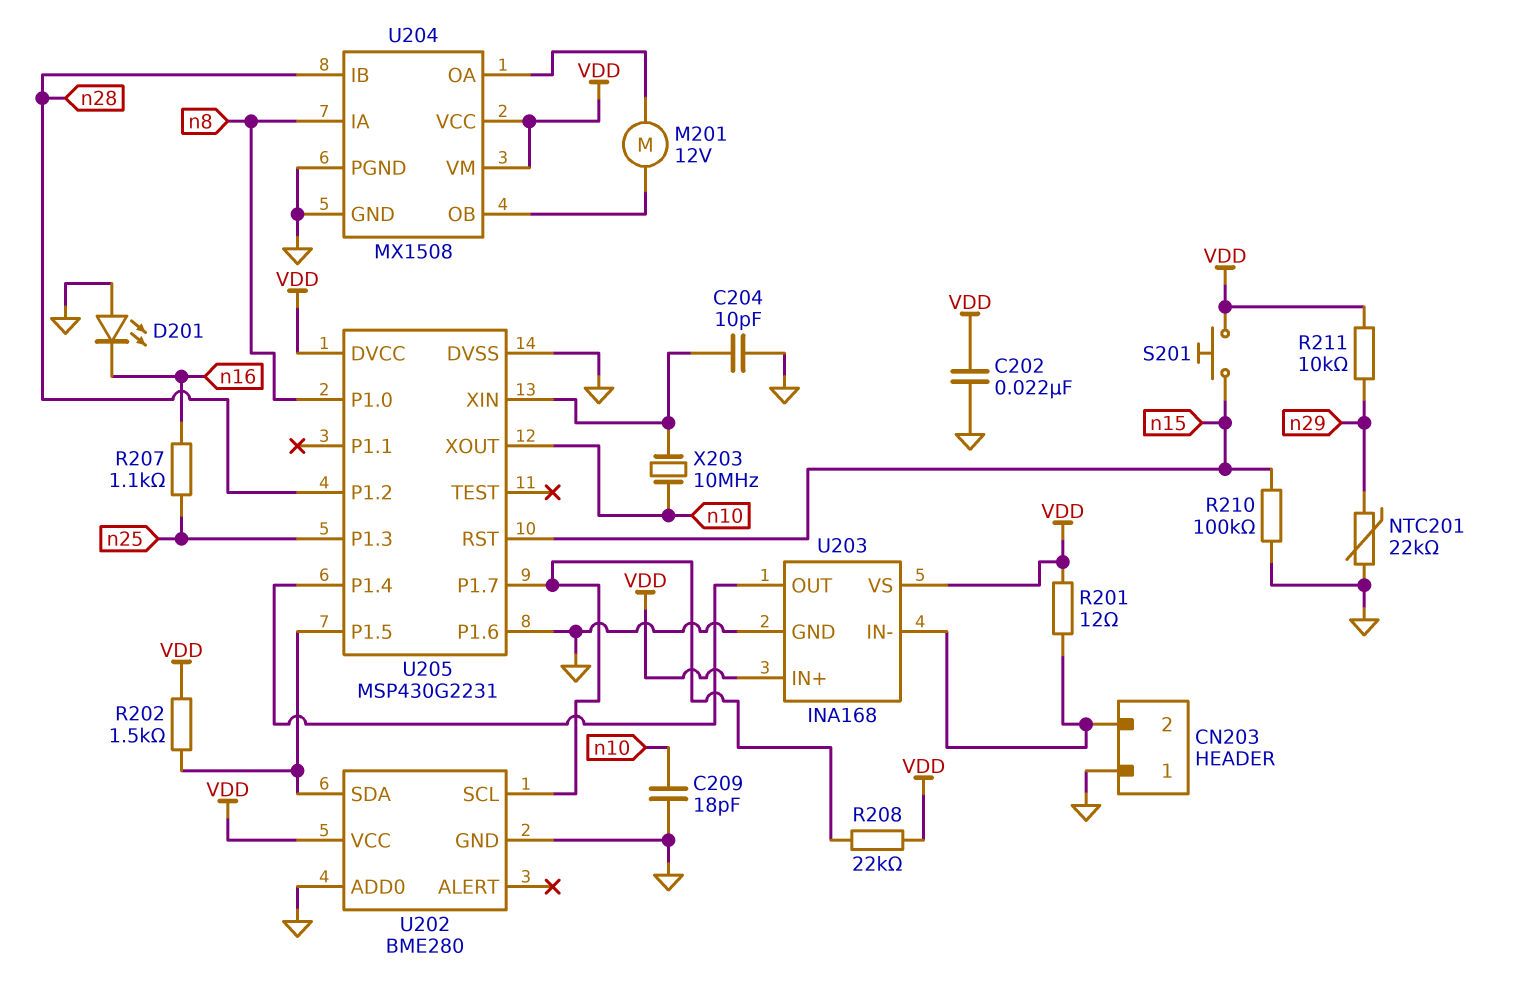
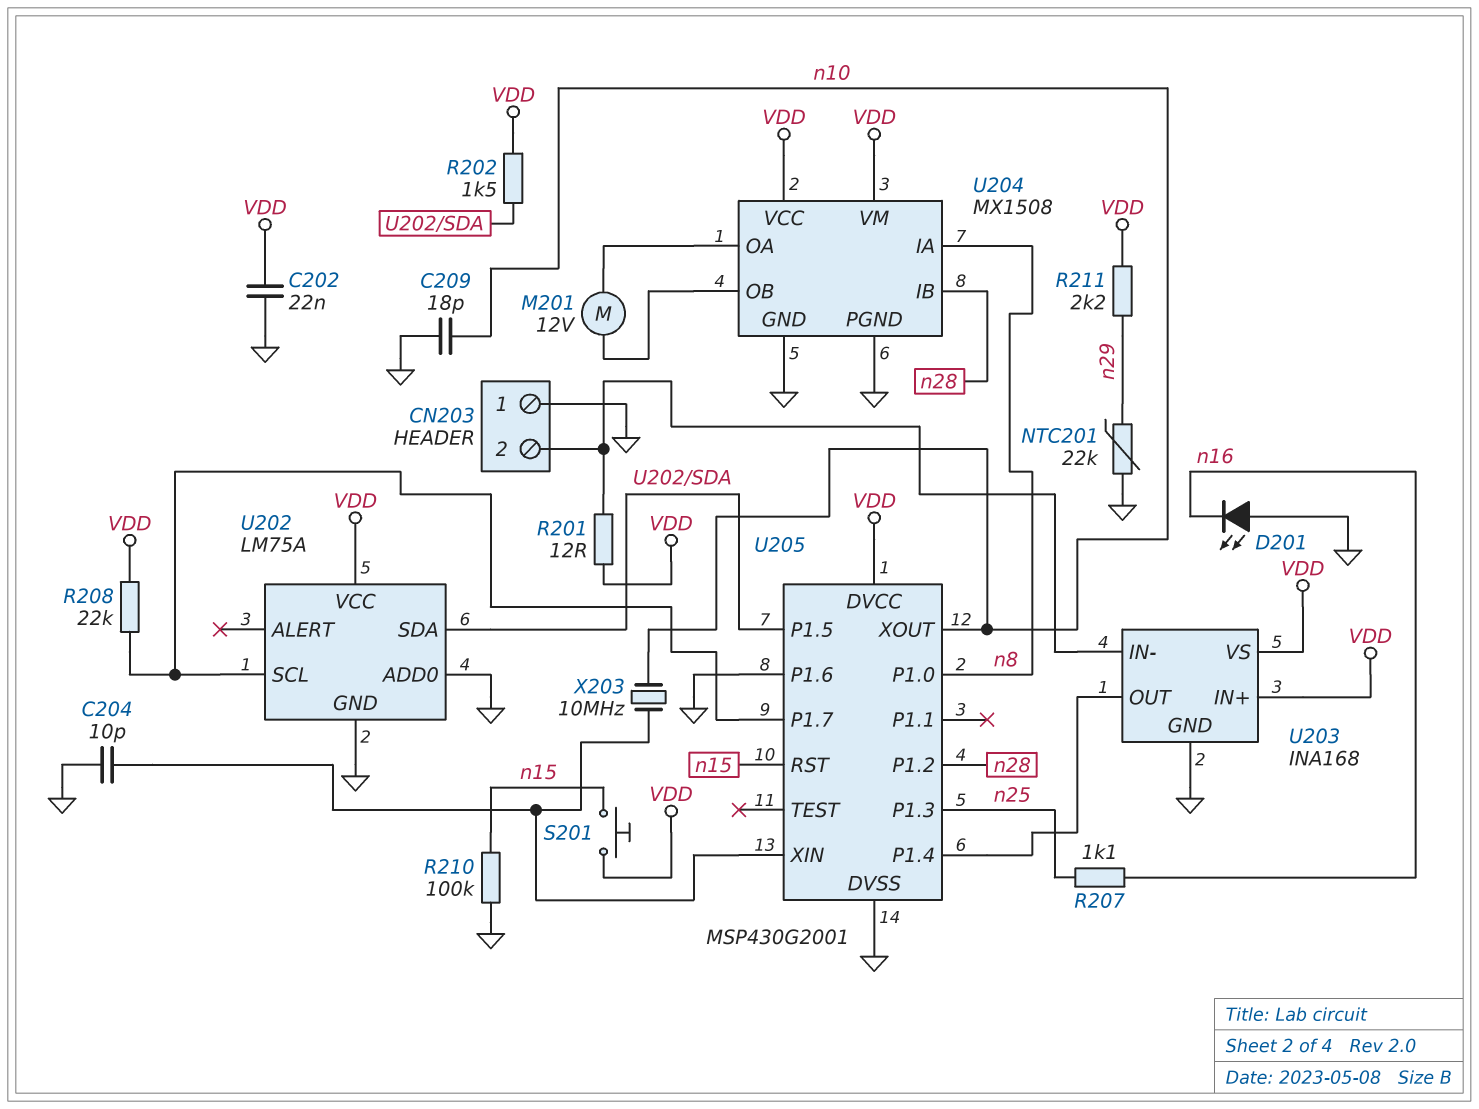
R211: 10k (VDD, n29) -> 2.2k (VDD, n29)
U202: BME280 -> LM75A
U205: MSP430G2231 -> MSP430G2001

